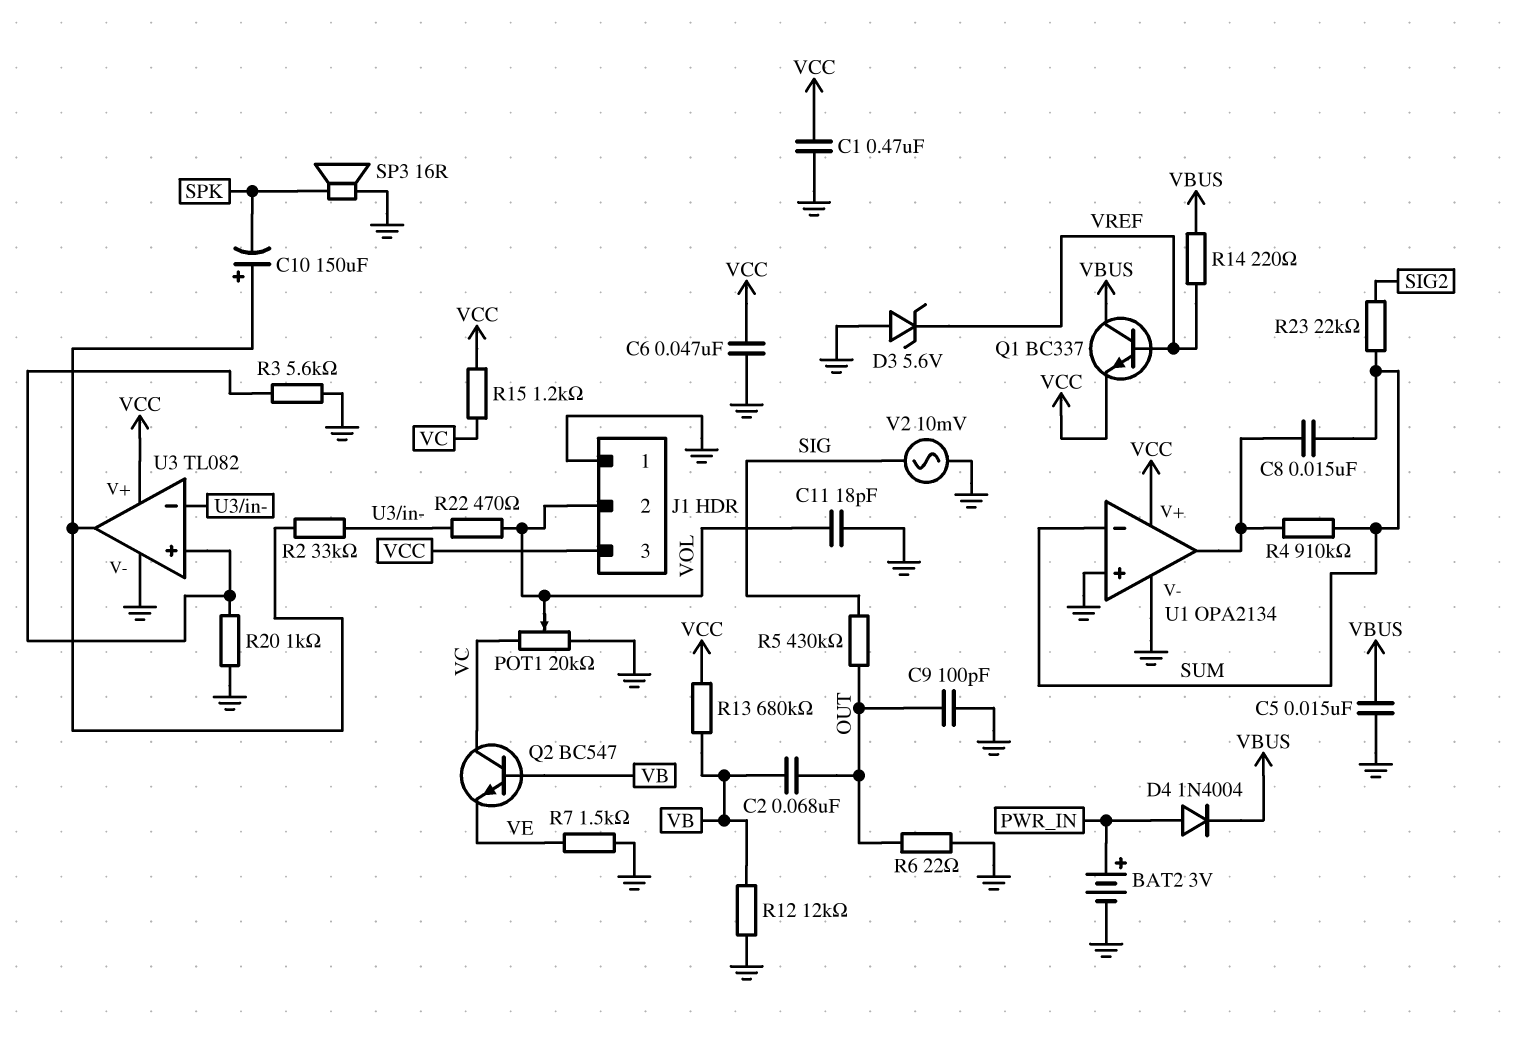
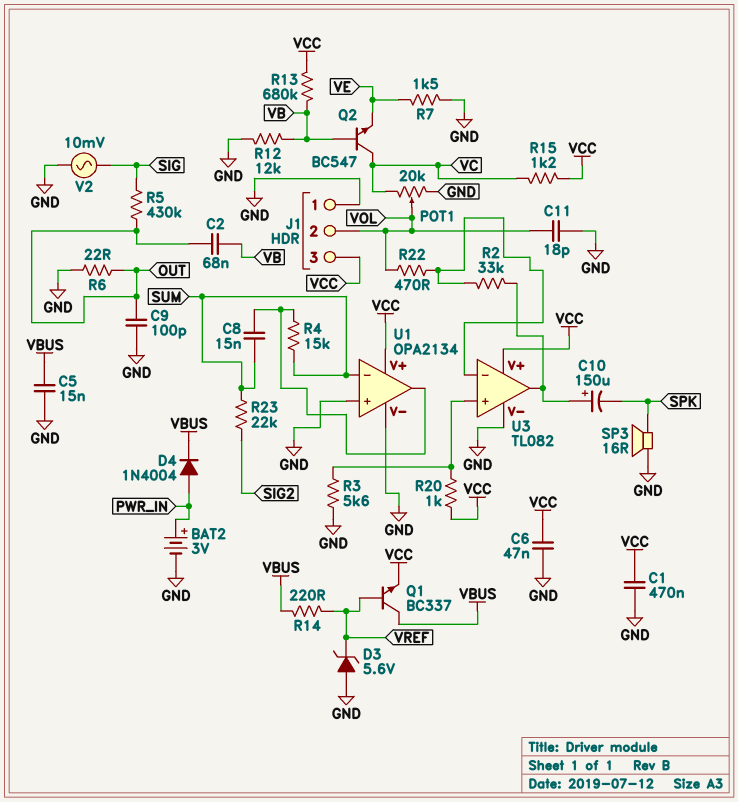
R4: 910k (SUM, U1/out) -> 15k (SUM, U1/out)
R20: 1k (GND, U3/in+) -> 1k (U3/in+, VCC)

